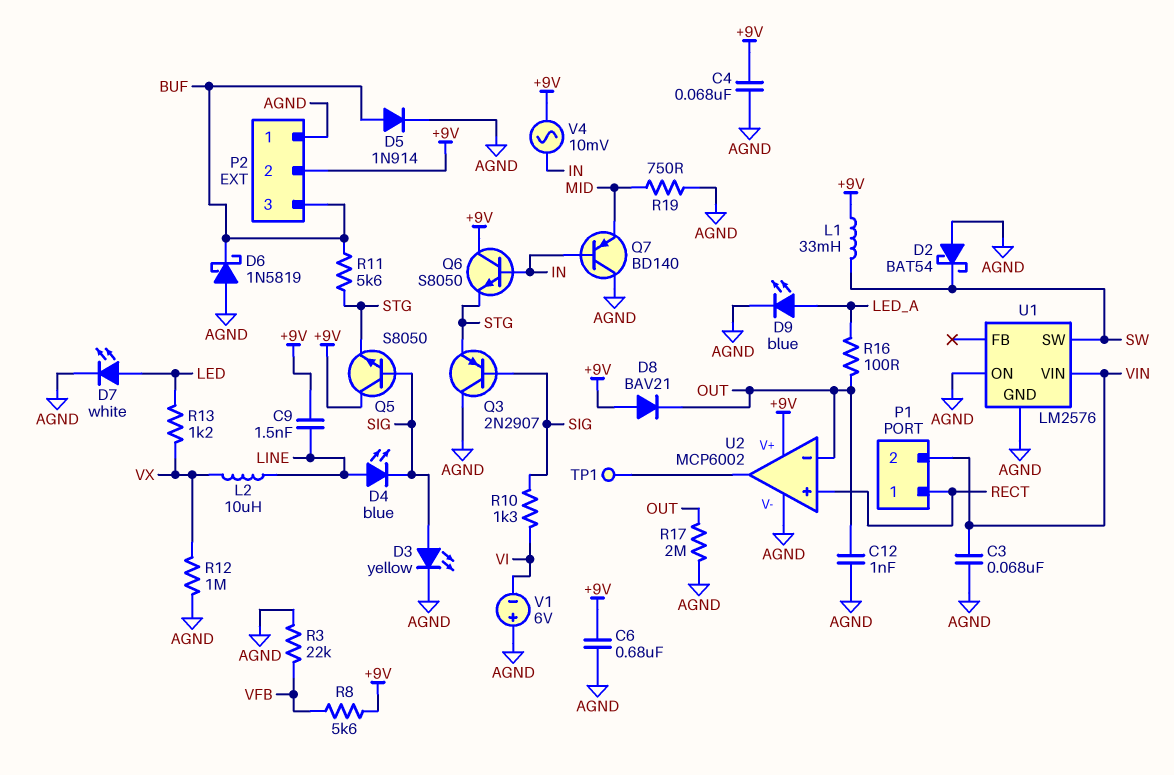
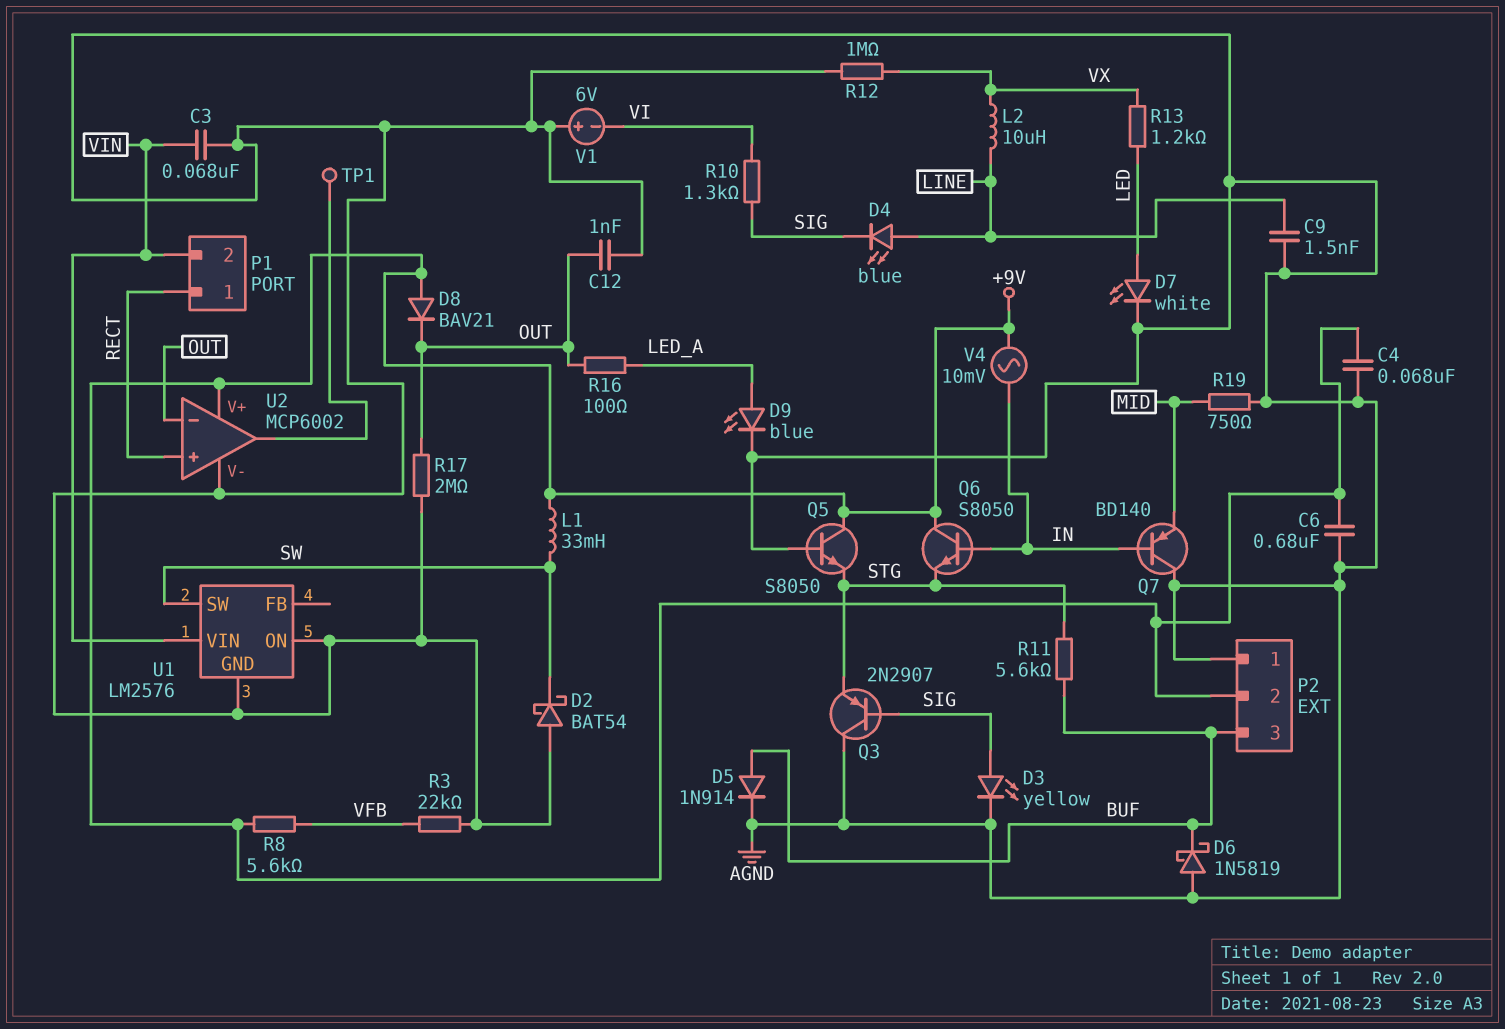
C9: 1.5nF (+9V, LINE) -> 1.5nF (AGND, LINE)
Q5: NPN S8050 (B SIG, C +9V, E STG) -> NPN S8050 (B AGND, C +9V, E STG)

